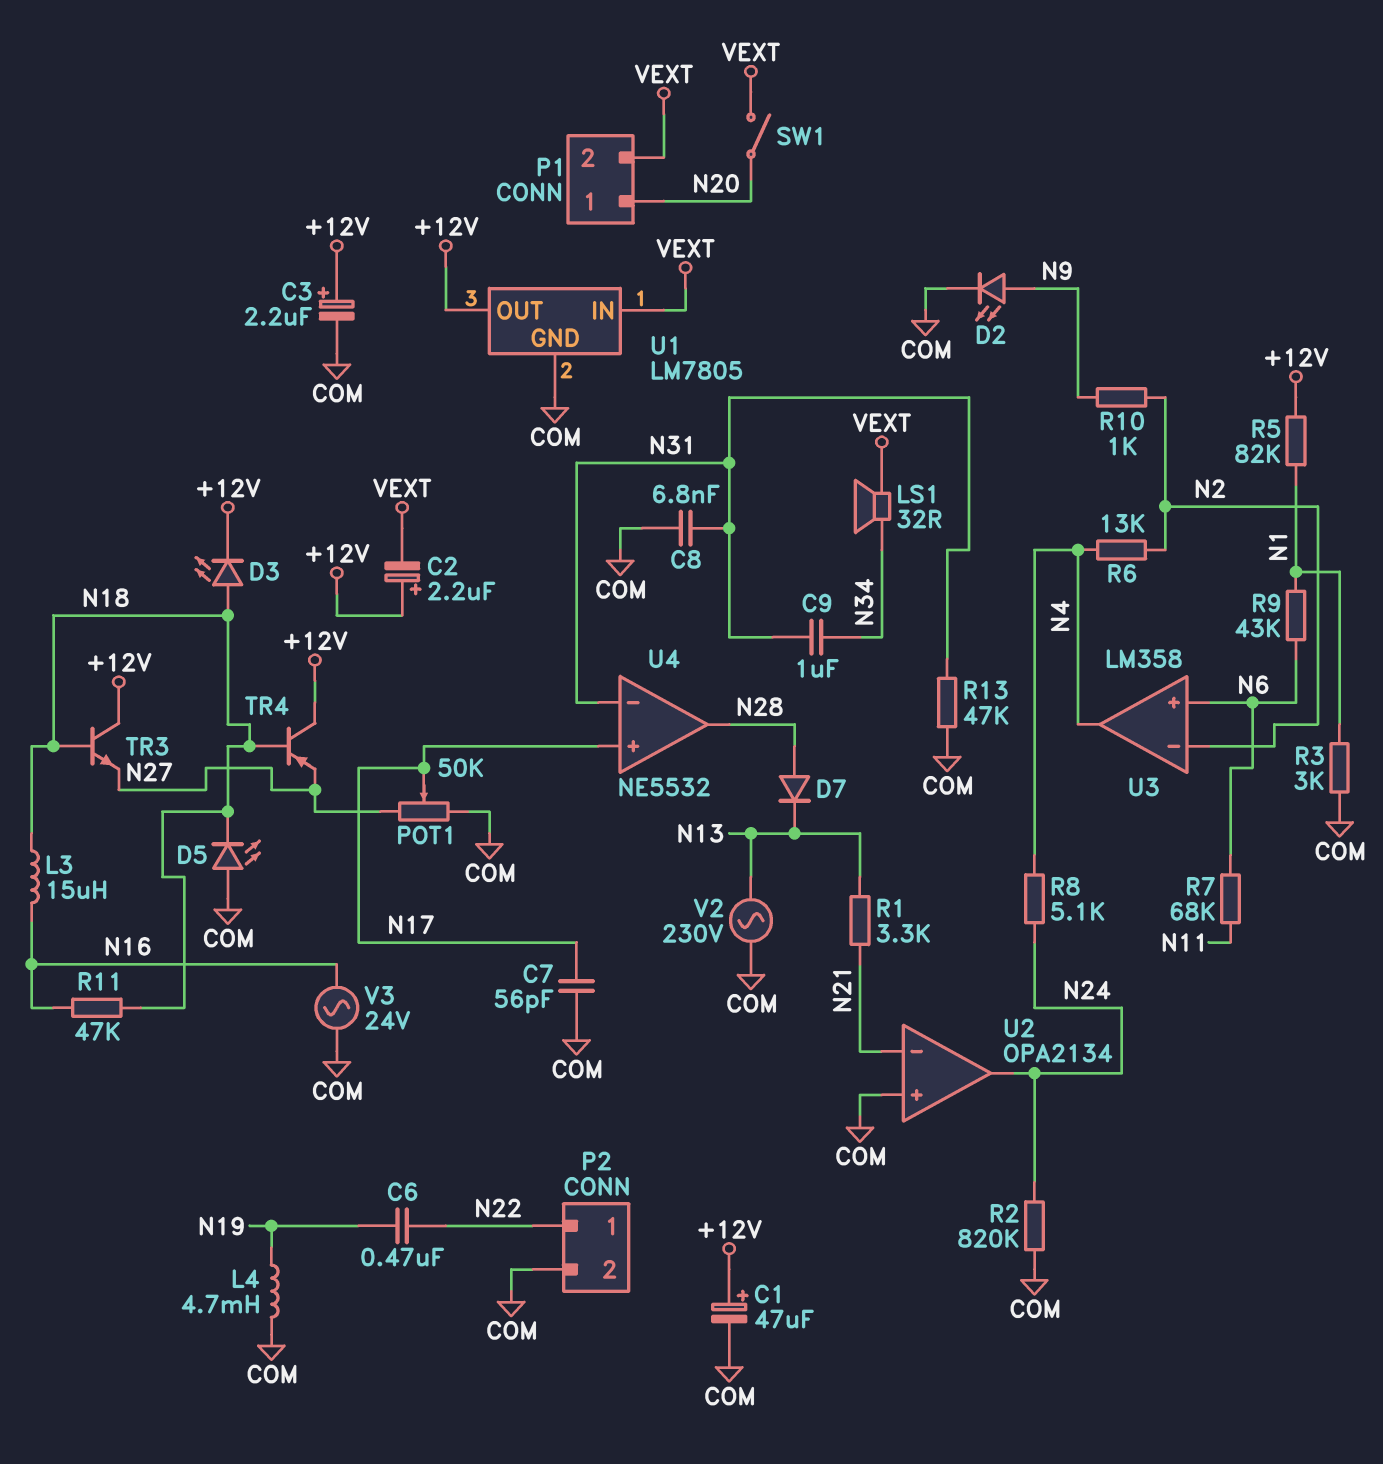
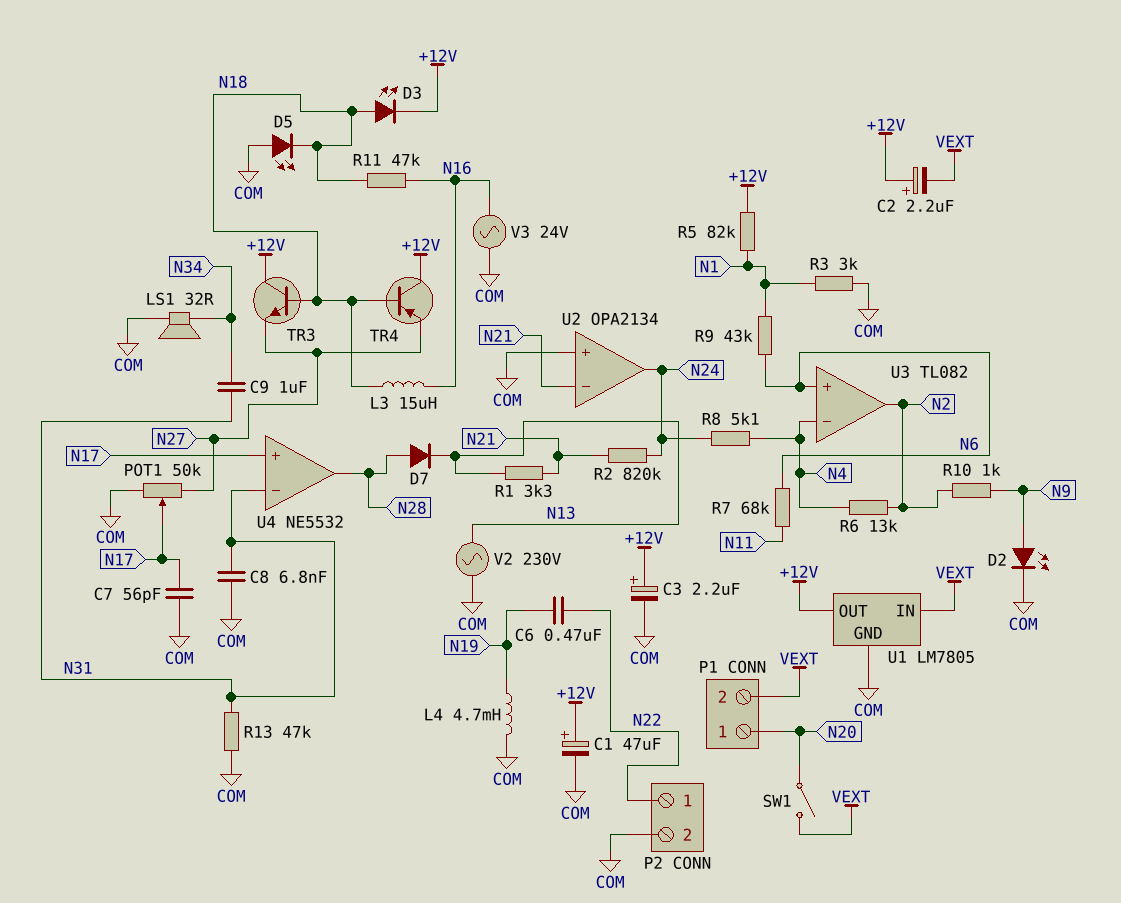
LS1: speaker 32R (N34, VEXT) -> speaker 32R (COM, N34)
R2: 820k (COM, N24) -> 820k (N21, N24)
U3: LM358 -> TL082
U3 pin in-: N2 -> N4
U3 pin out: N4 -> N2

